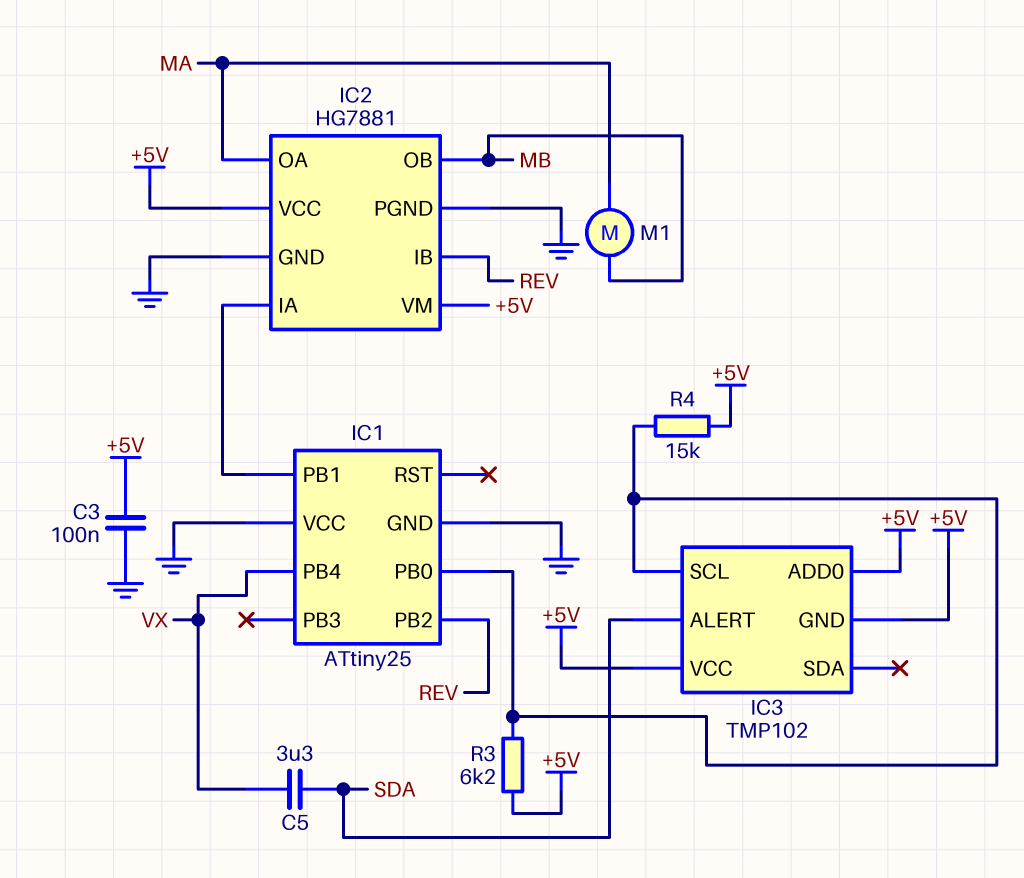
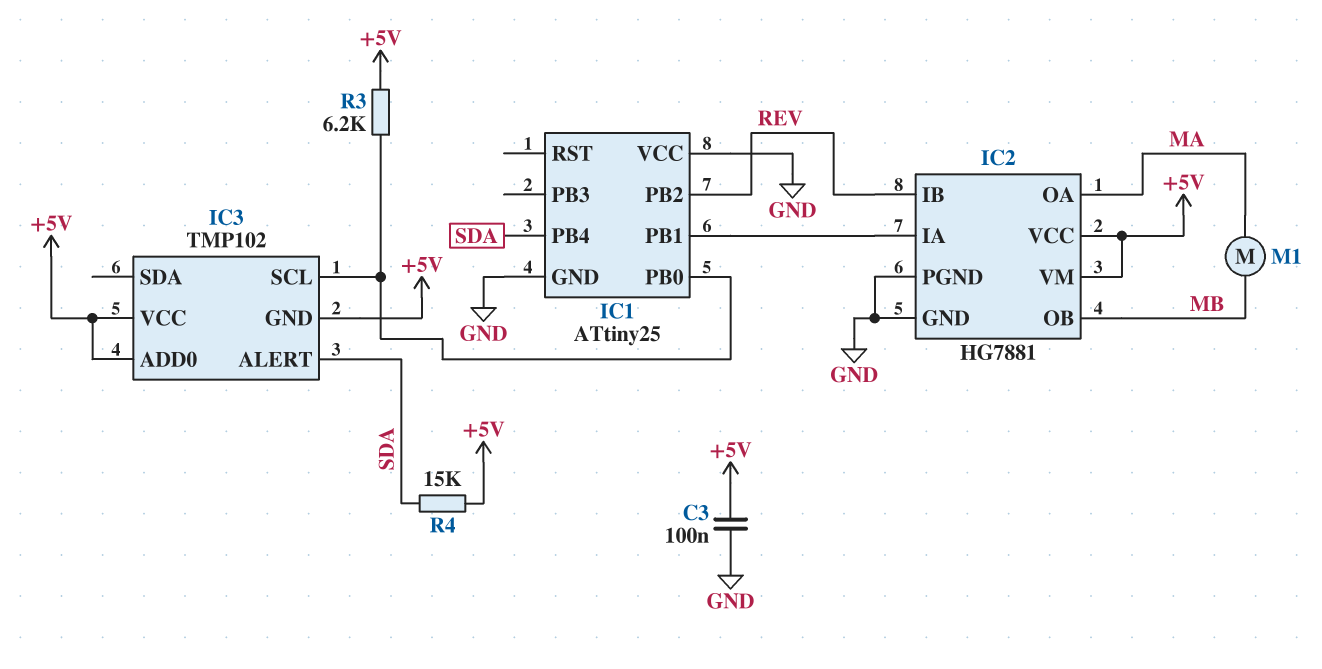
C5: 3.3uF (SDA, VX) -> none
IC1 pin PB4: VX -> SDA
R4: 15k (+5V, IC1/PB0) -> 15k (+5V, SDA)

